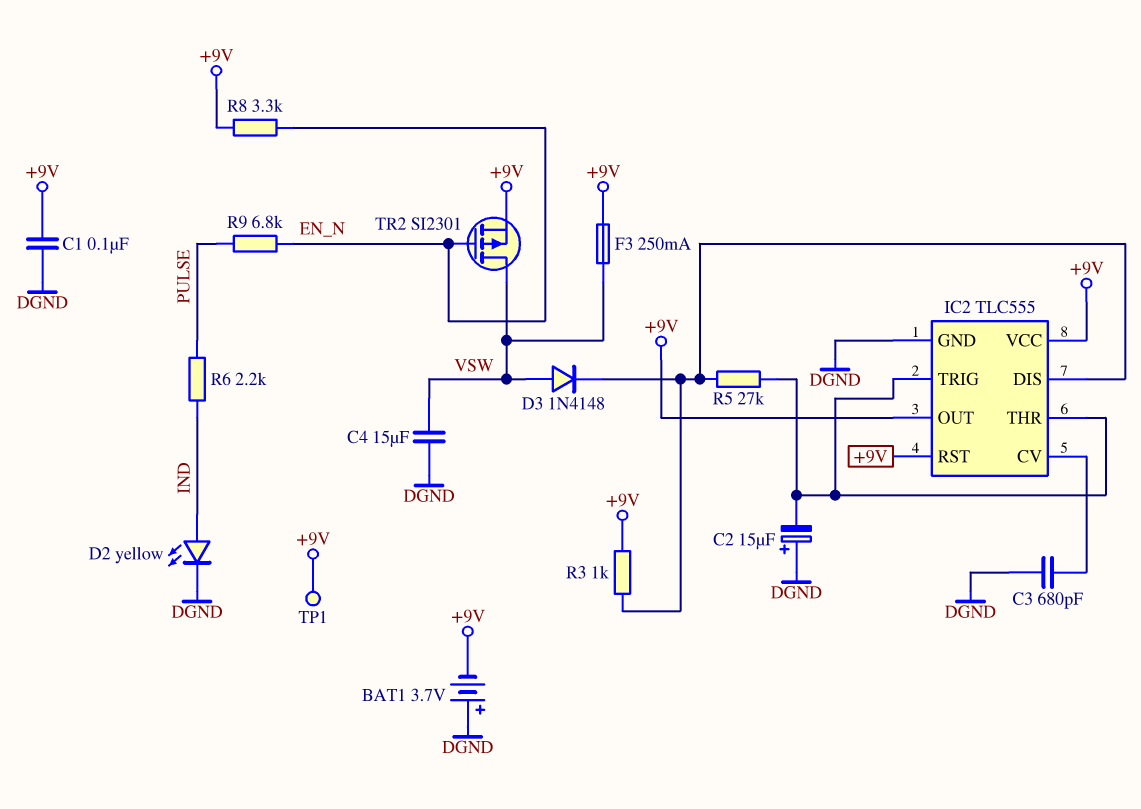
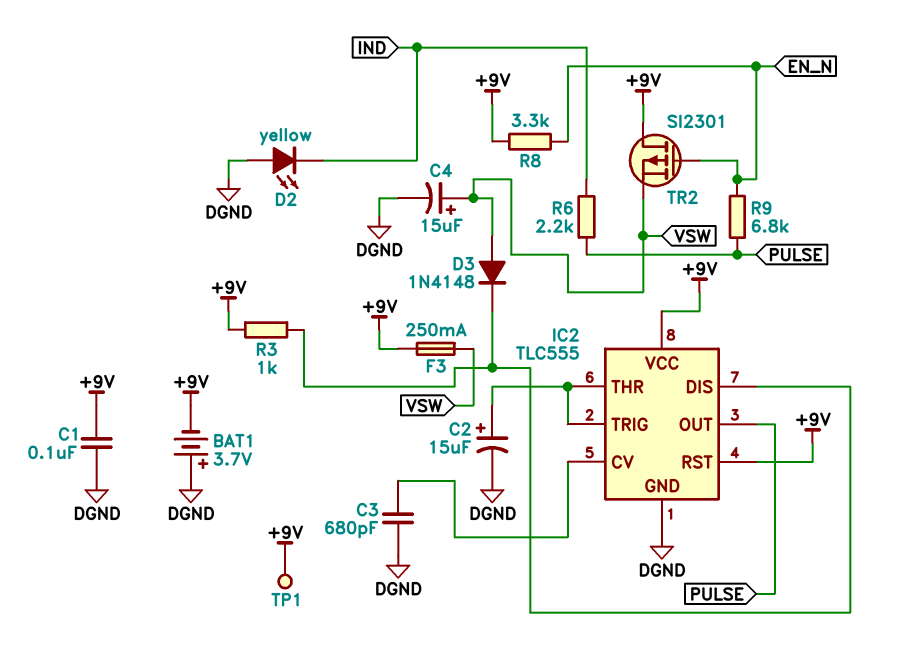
C2: 15uF (plus DGND, minus IC2/THR) -> 15uF (plus IC2/THR, minus DGND)
C4: 15uF (DGND, VSW) -> 15uF (plus VSW, minus DGND)
D2: LED yellow (A IND, K DGND) -> LED yellow (A DGND, K IND)
IC2 pin OUT: +9V -> PULSE
R5: 27k (IC2/DIS, IC2/THR) -> none
TR2: PMOS SI2301 (G EN_N, D VSW, S +9V) -> PMOS SI2301 (G EN_N, D +9V, S VSW)

